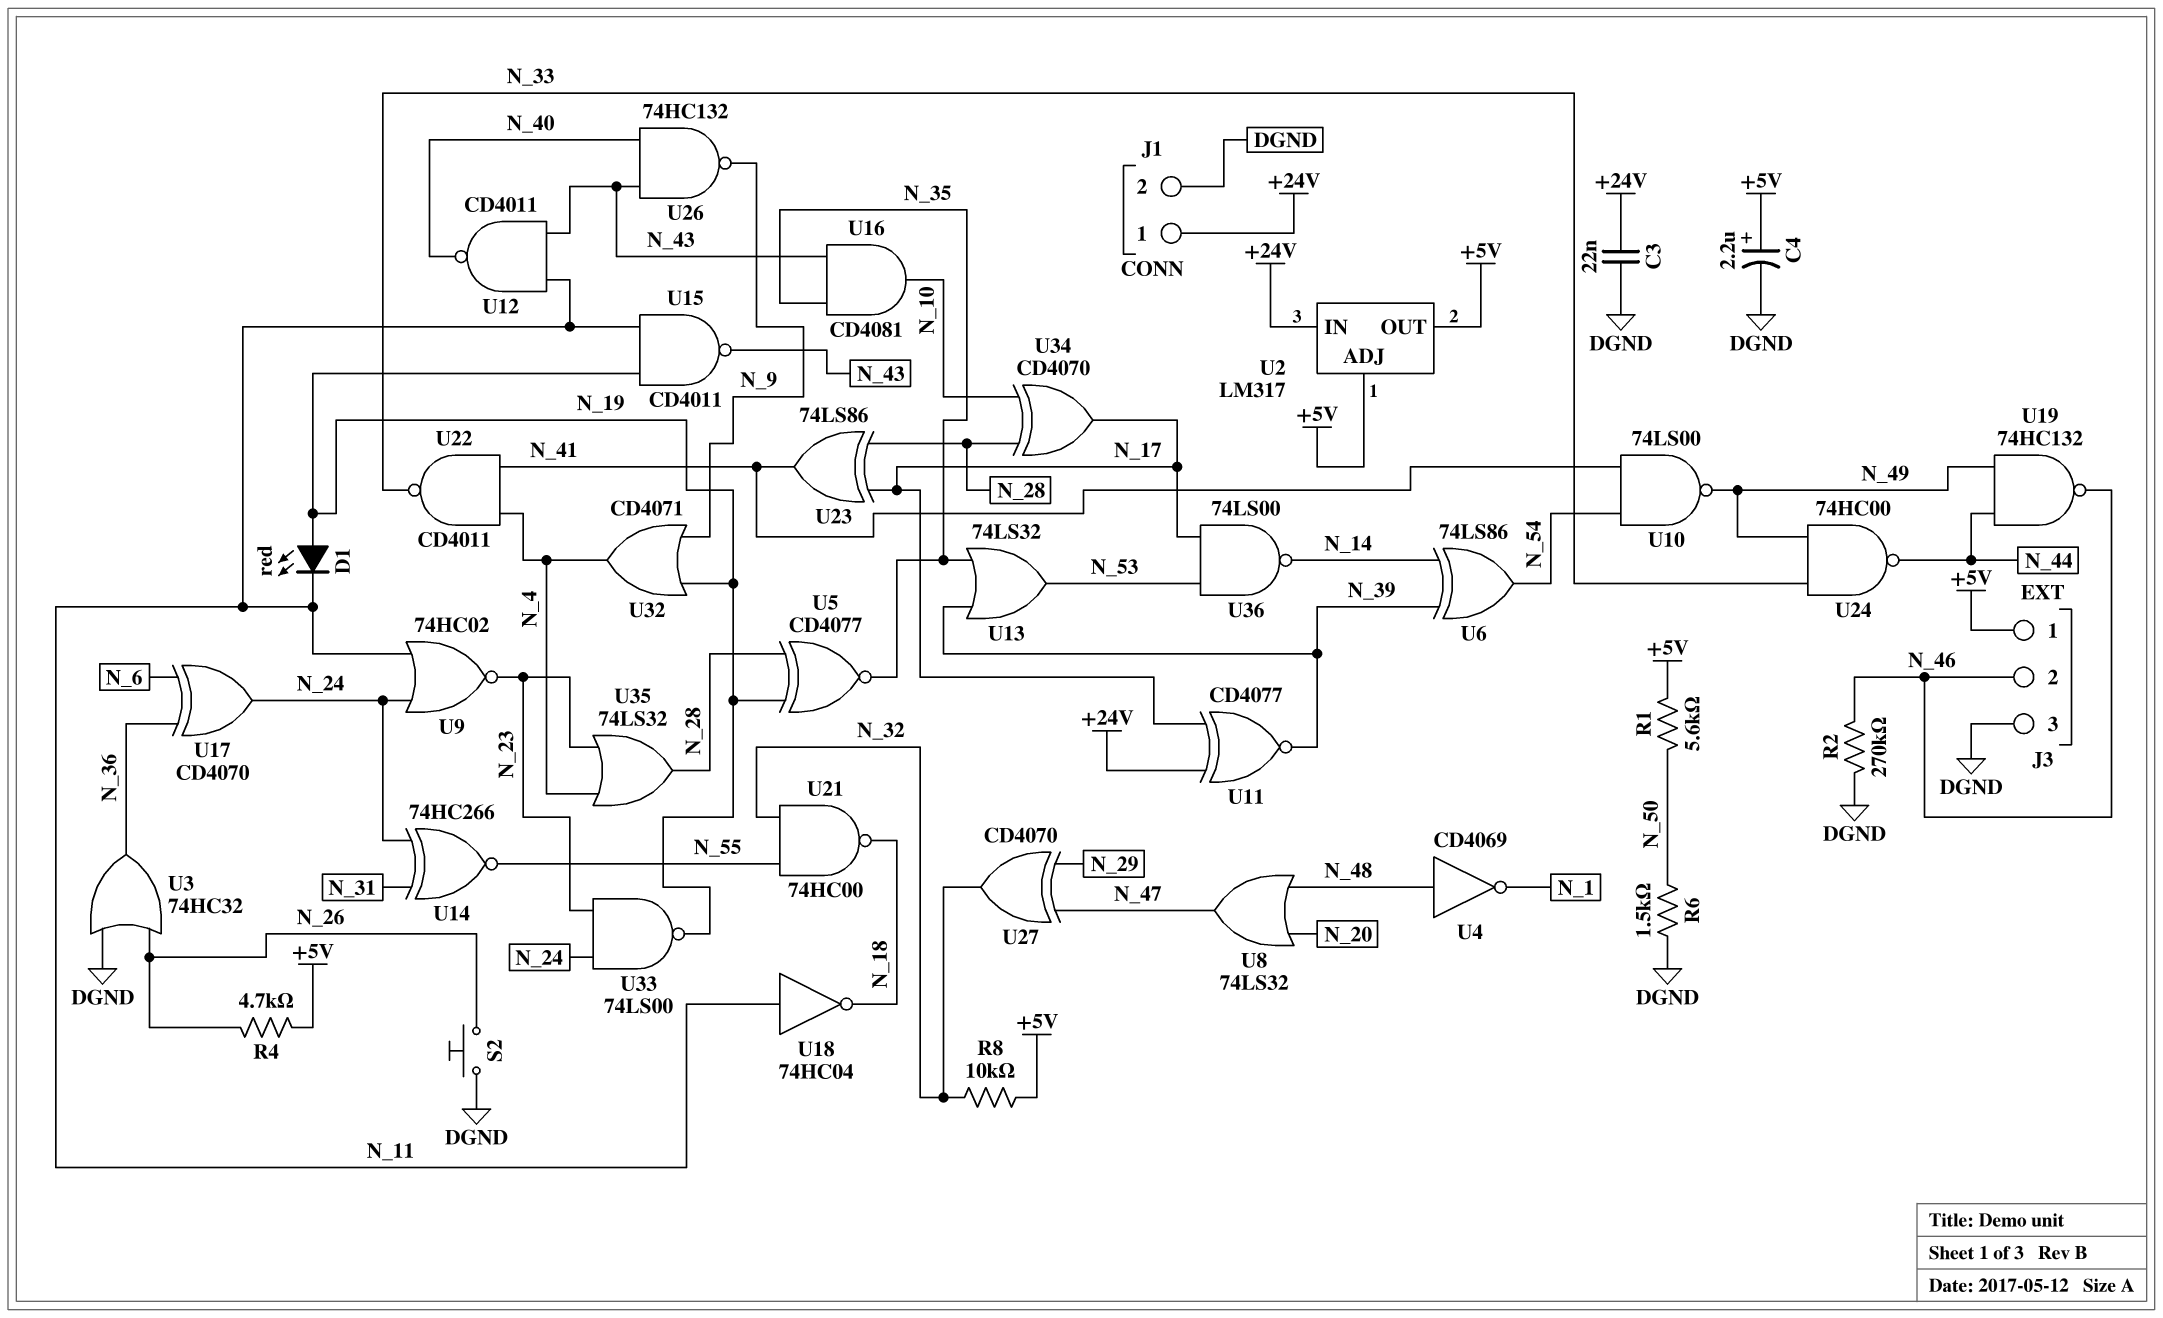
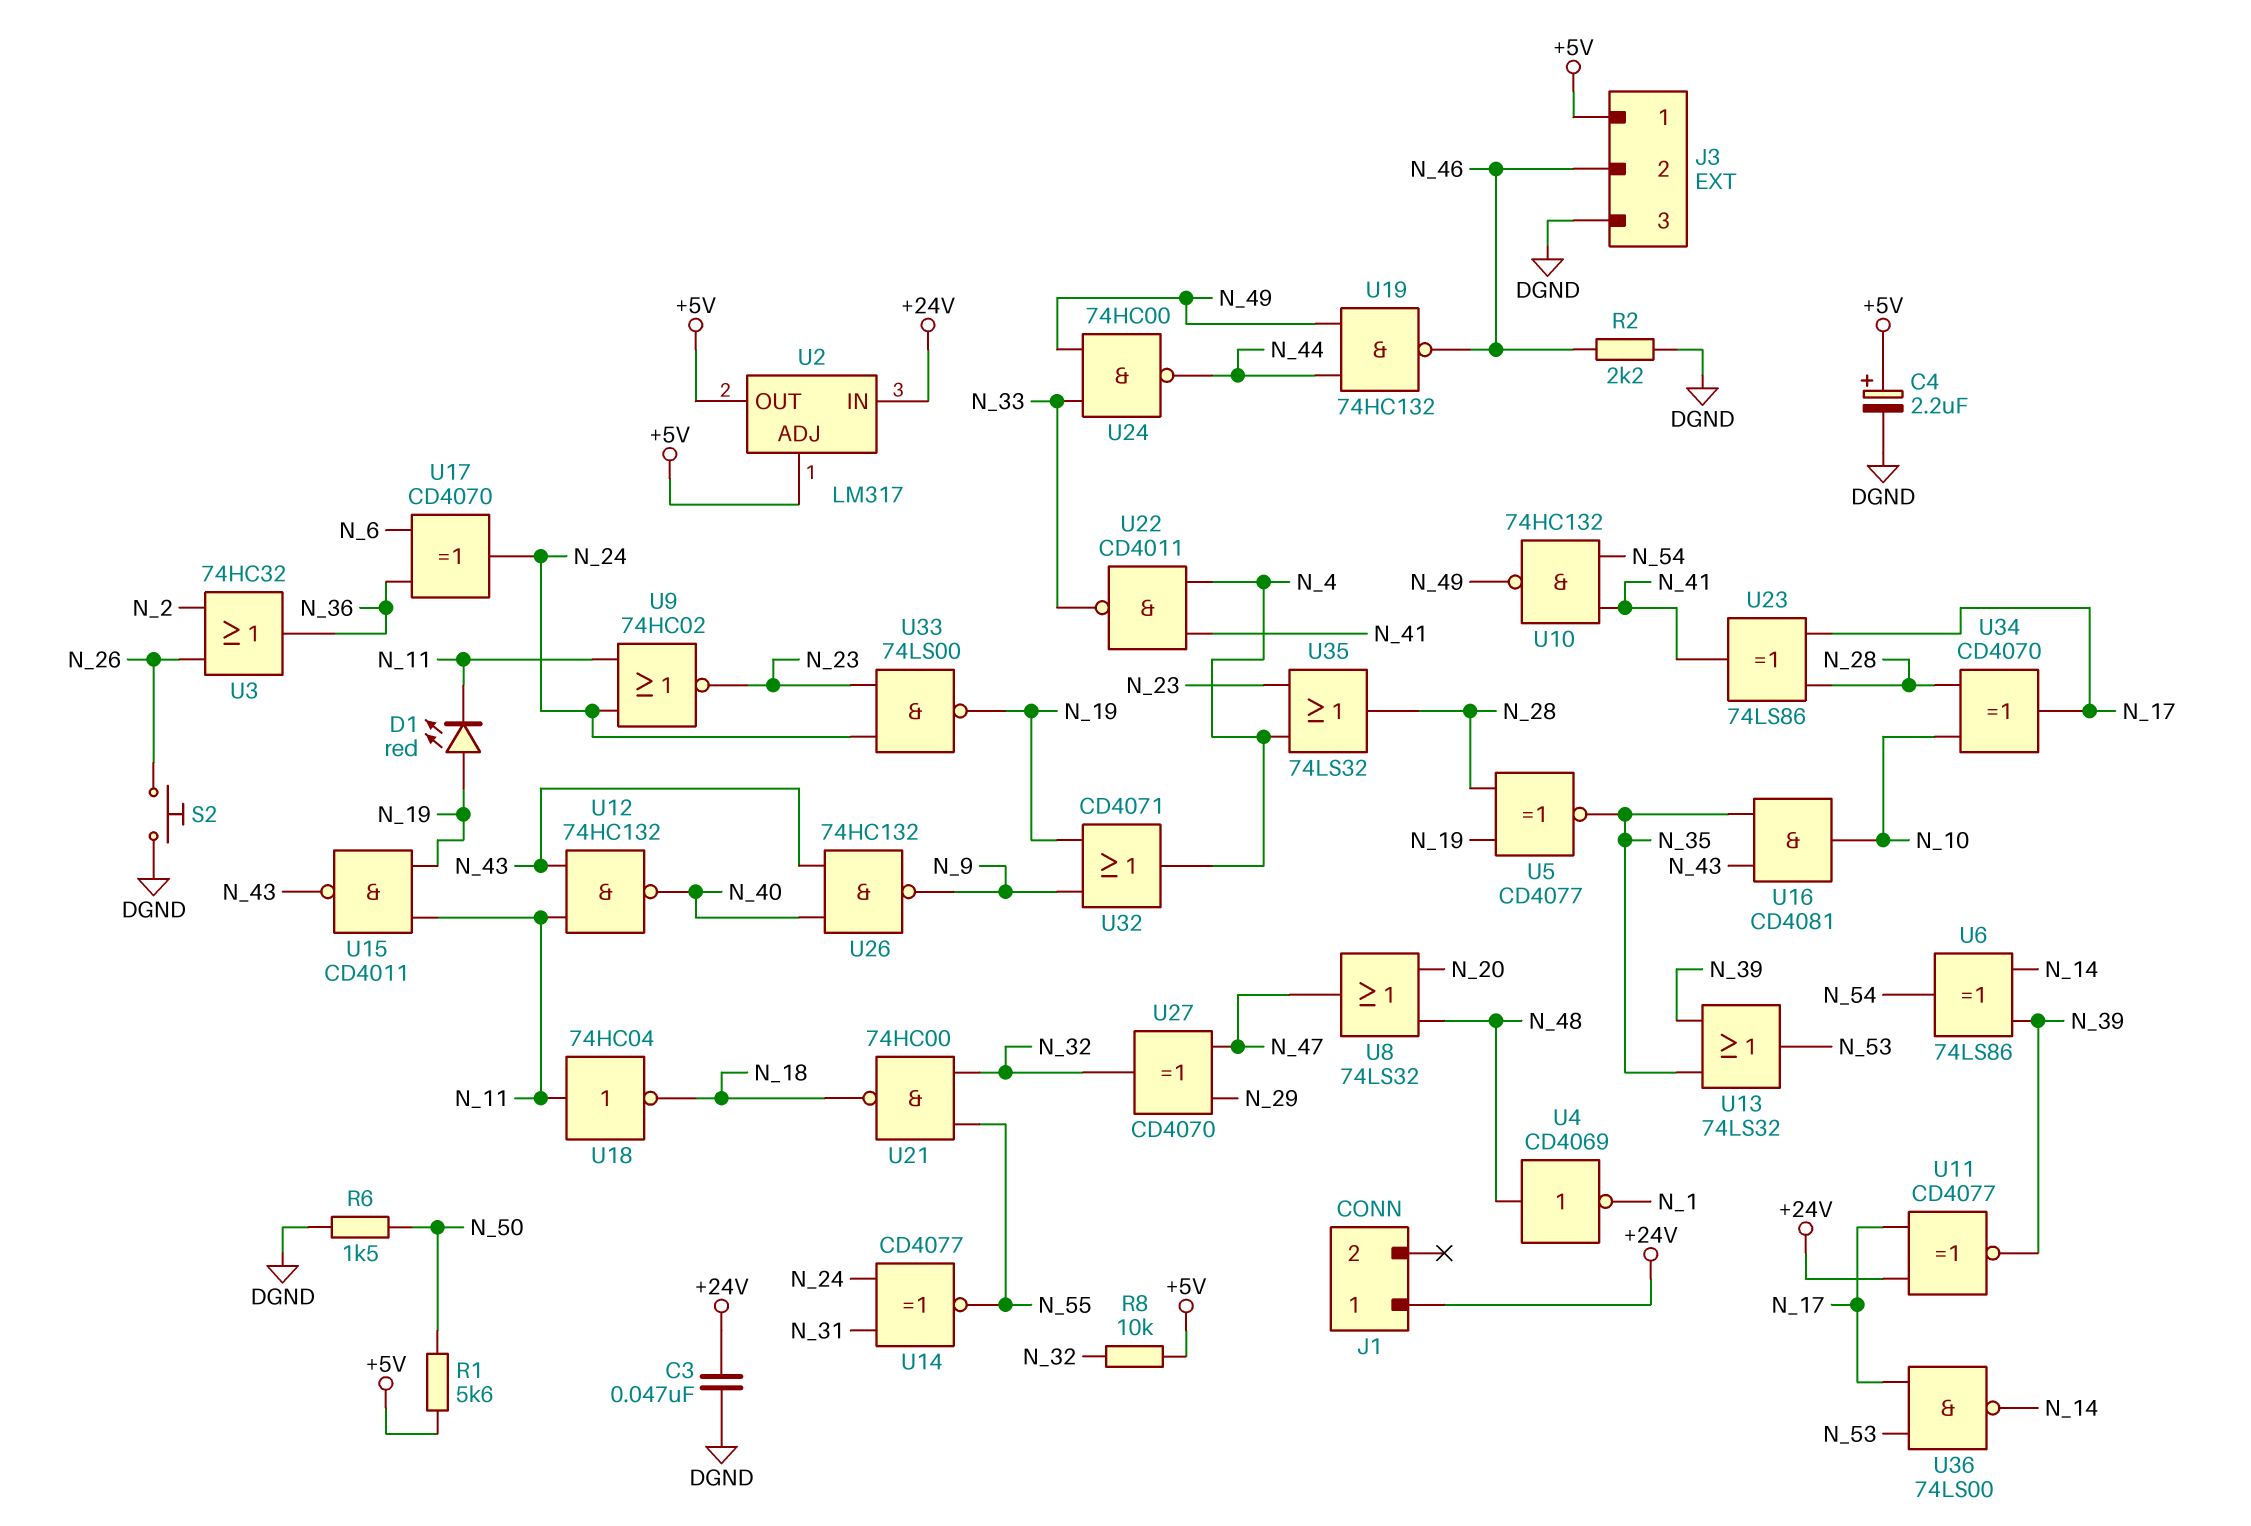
C3: 22nF (+24V, DGND) -> 47nF (+24V, DGND)
J1 pin 2: DGND -> none
R2: 270k (DGND, N_46) -> 2.2k (DGND, N_46)
R4: 4.7k (+5V, N_26) -> none
U3: OR 74HC32 (in DGND, in N_26, out N_36) -> OR 74HC32 (in N_2, in N_26, out N_36)
U10: NAND 74LS00 (in N_41, in N_54, out N_49) -> NAND 74HC132 (in N_41, in N_54, out N_49)
U12: NAND CD4011 (in N_11, in N_43, out N_40) -> NAND 74HC132 (in N_11, in N_43, out N_40)
U14: XNOR 74HC266 (in N_24, in N_31, out N_55) -> XNOR CD4077 (in N_24, in N_31, out N_55)

